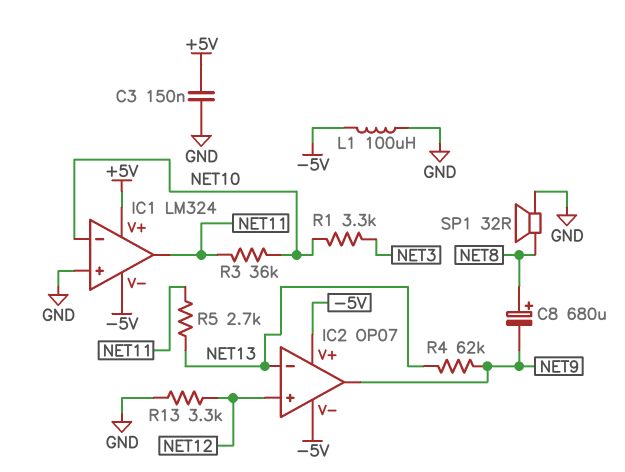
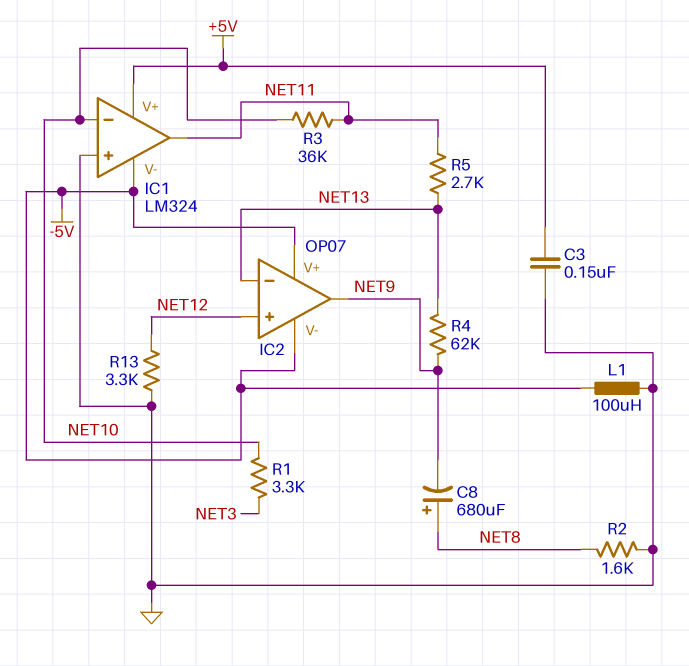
R2: none -> 1.6k (GND, NET8)
SP1: speaker 32R (GND, NET8) -> none

